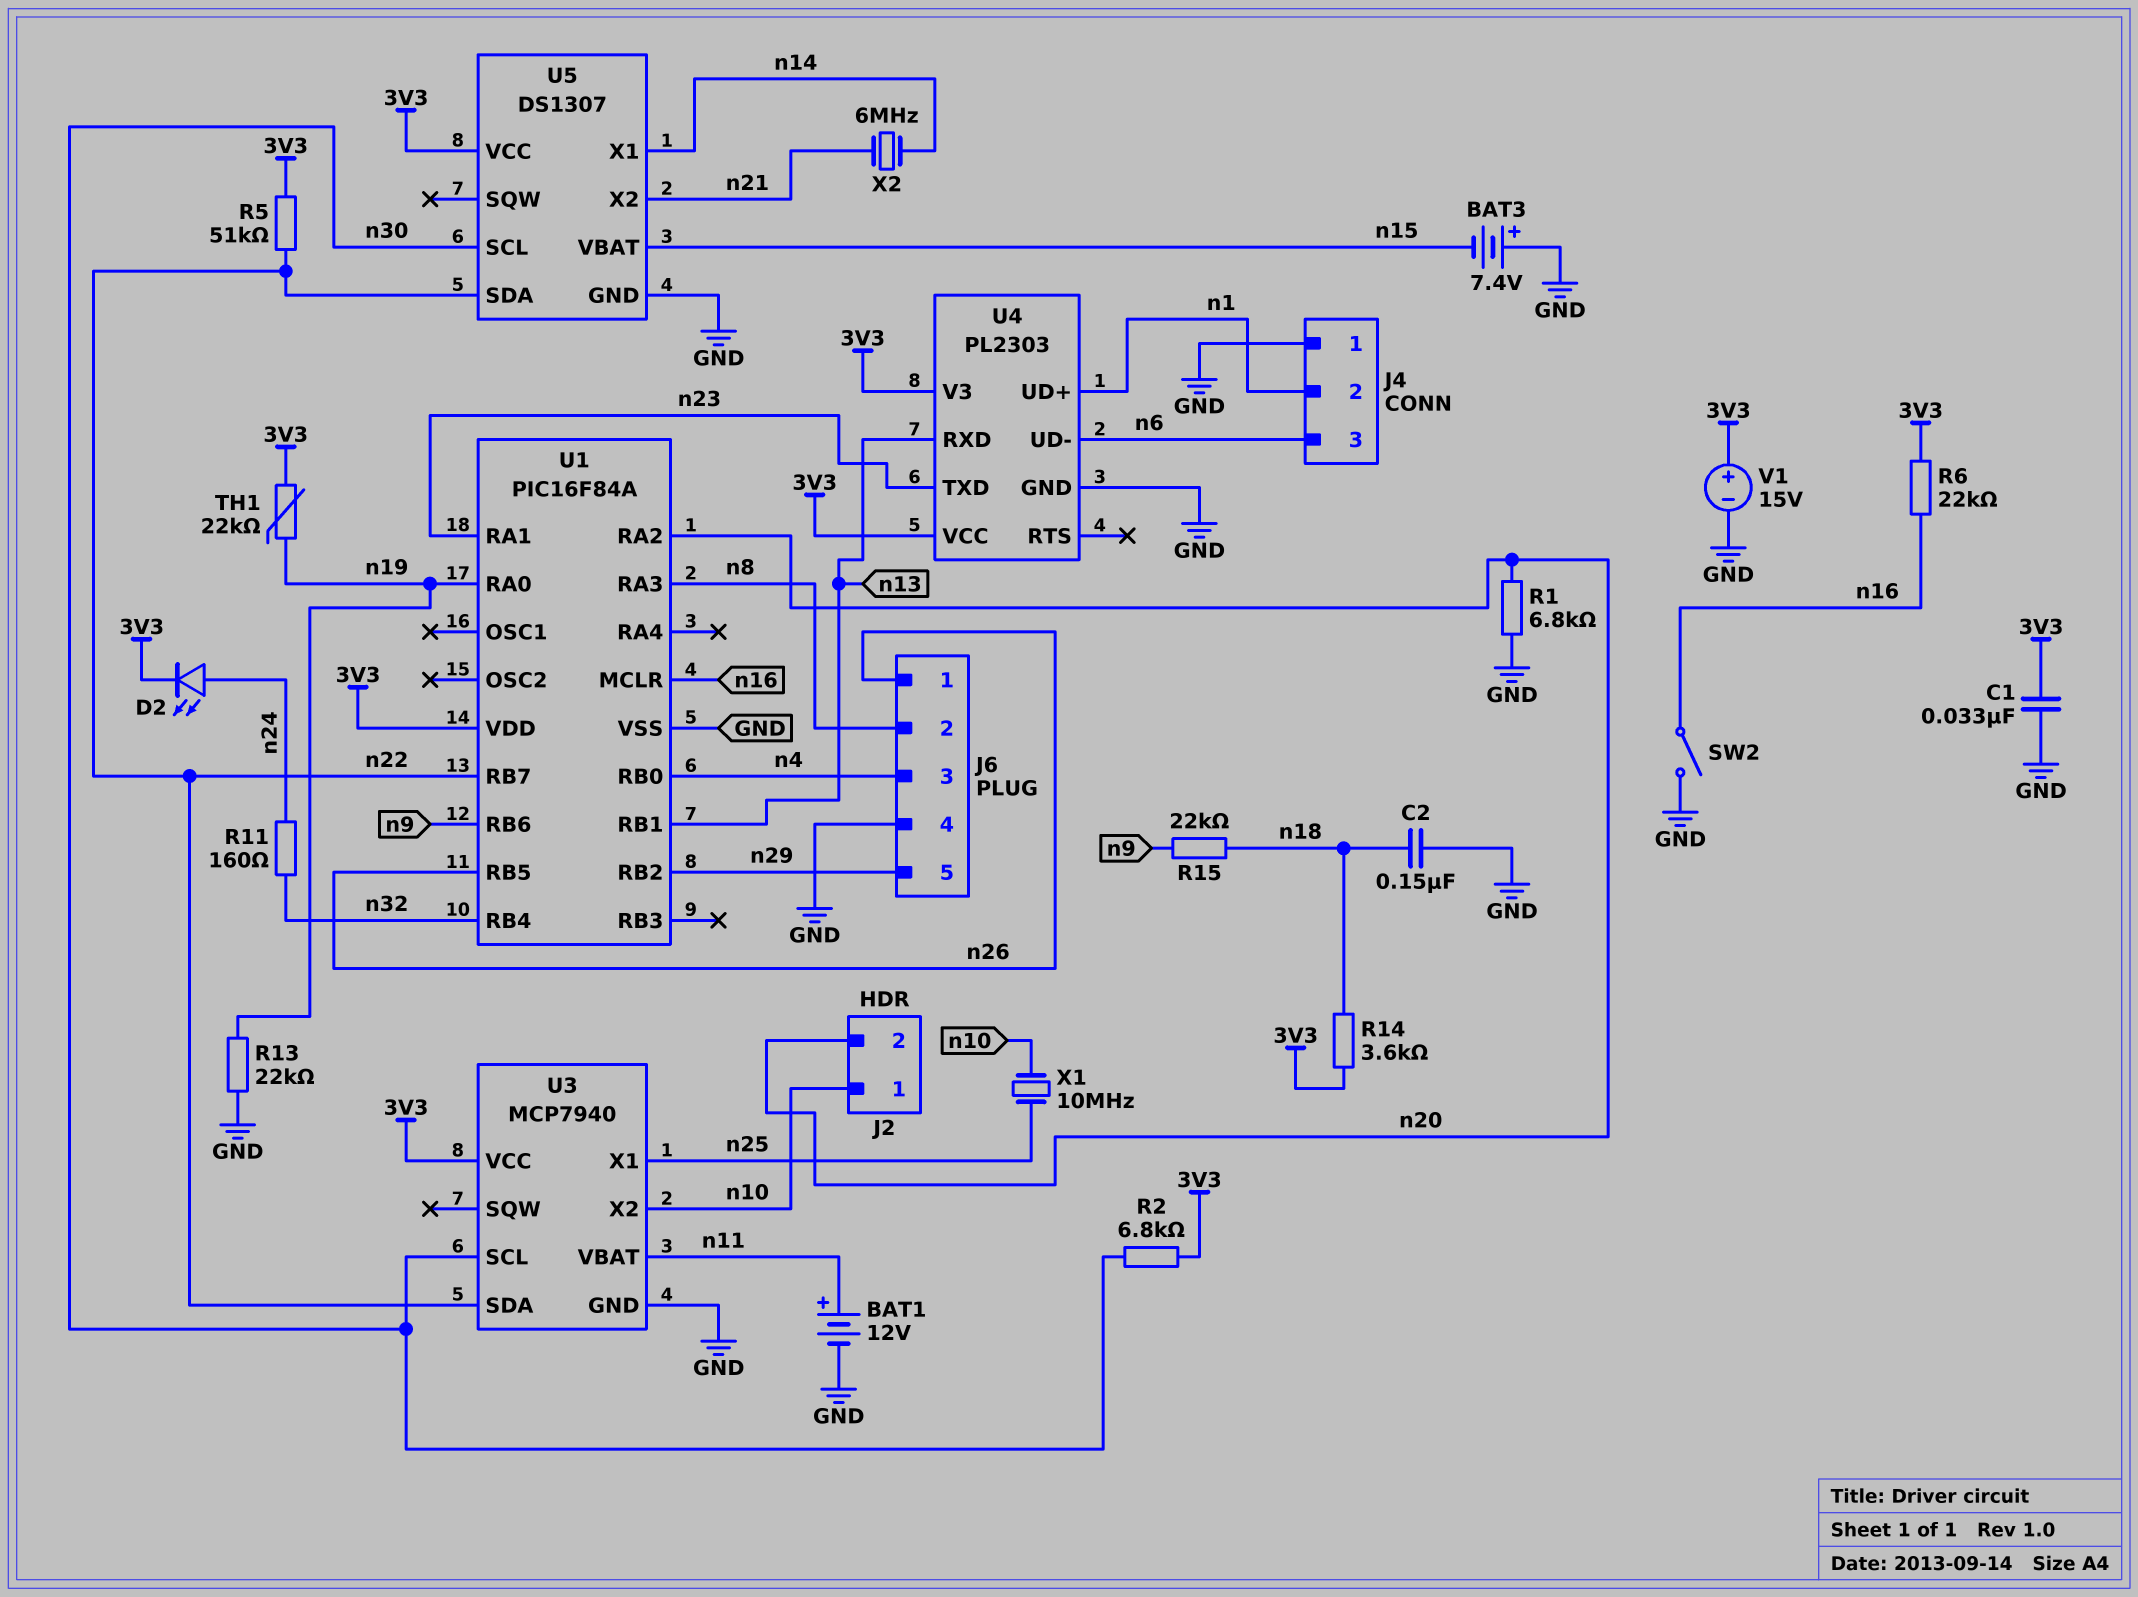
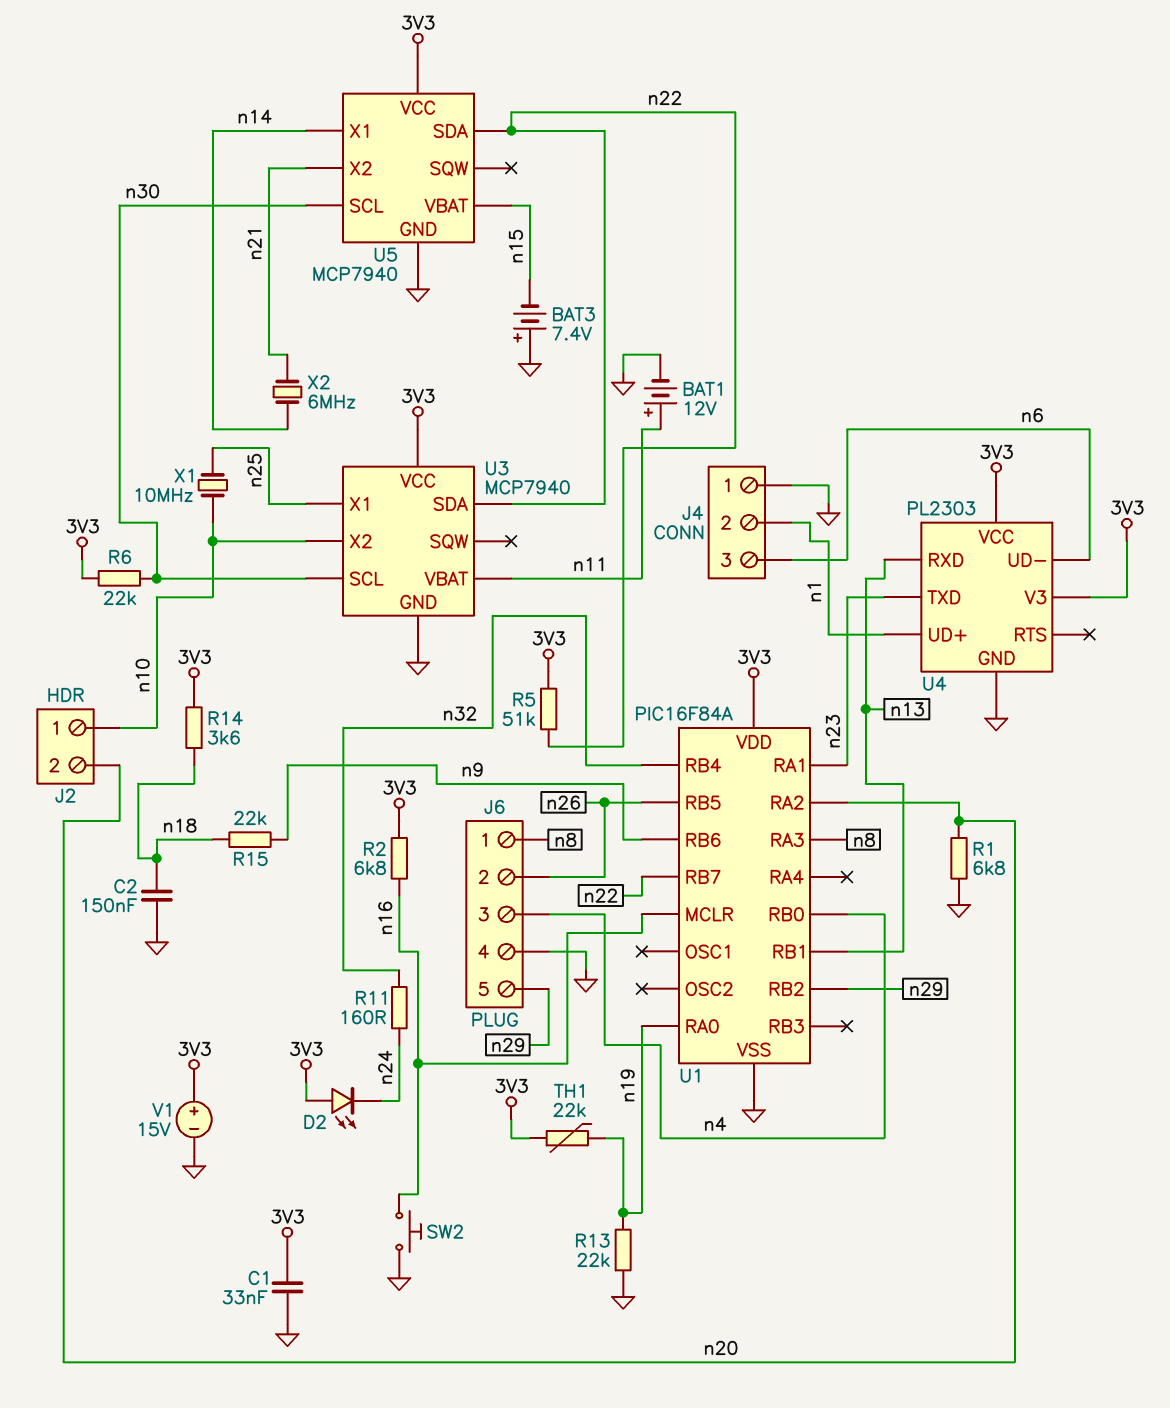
D2: LED (A n24, K 3V3) -> LED (A 3V3, K n24)
J6 pin 1: n26 -> n8
J6 pin 2: n8 -> n26
R2: 6.8k (3V3, n30) -> 6.8k (3V3, n16)
R6: 22k (3V3, n16) -> 22k (3V3, n30)
SW2: switch (GND, n16) -> button (GND, n16)
U5: DS1307 -> MCP7940

